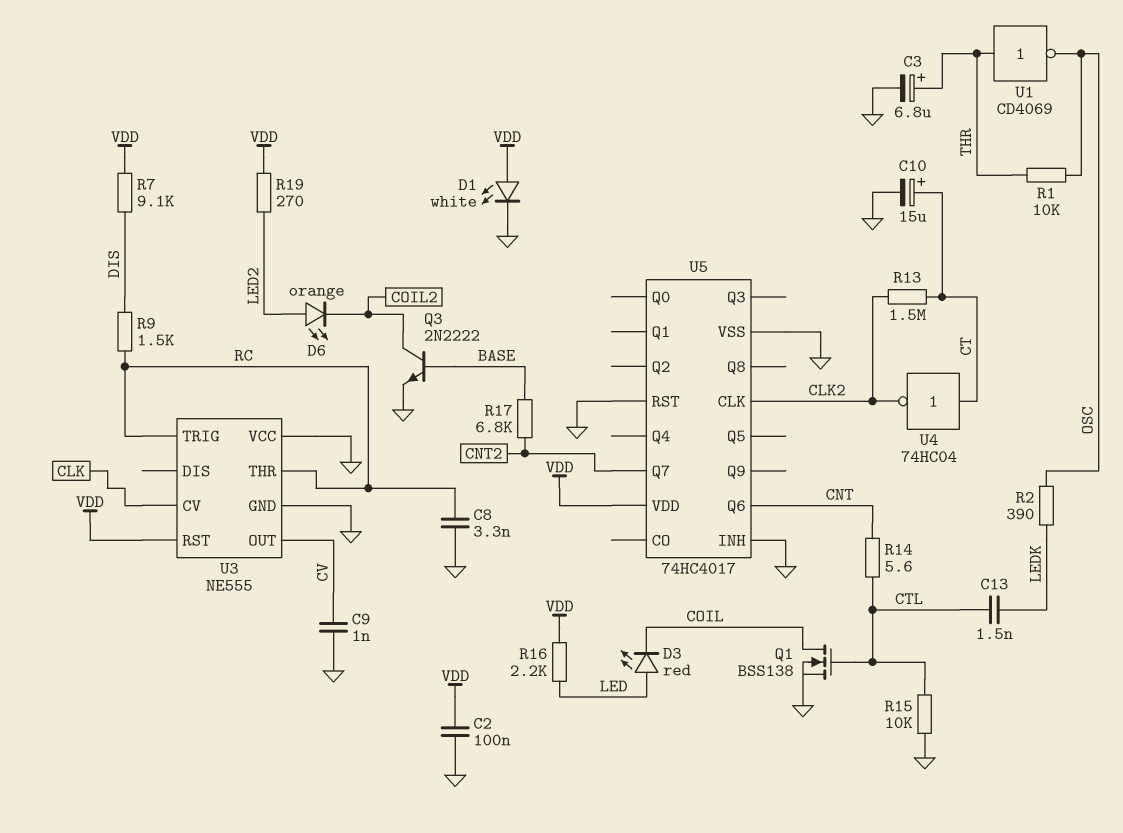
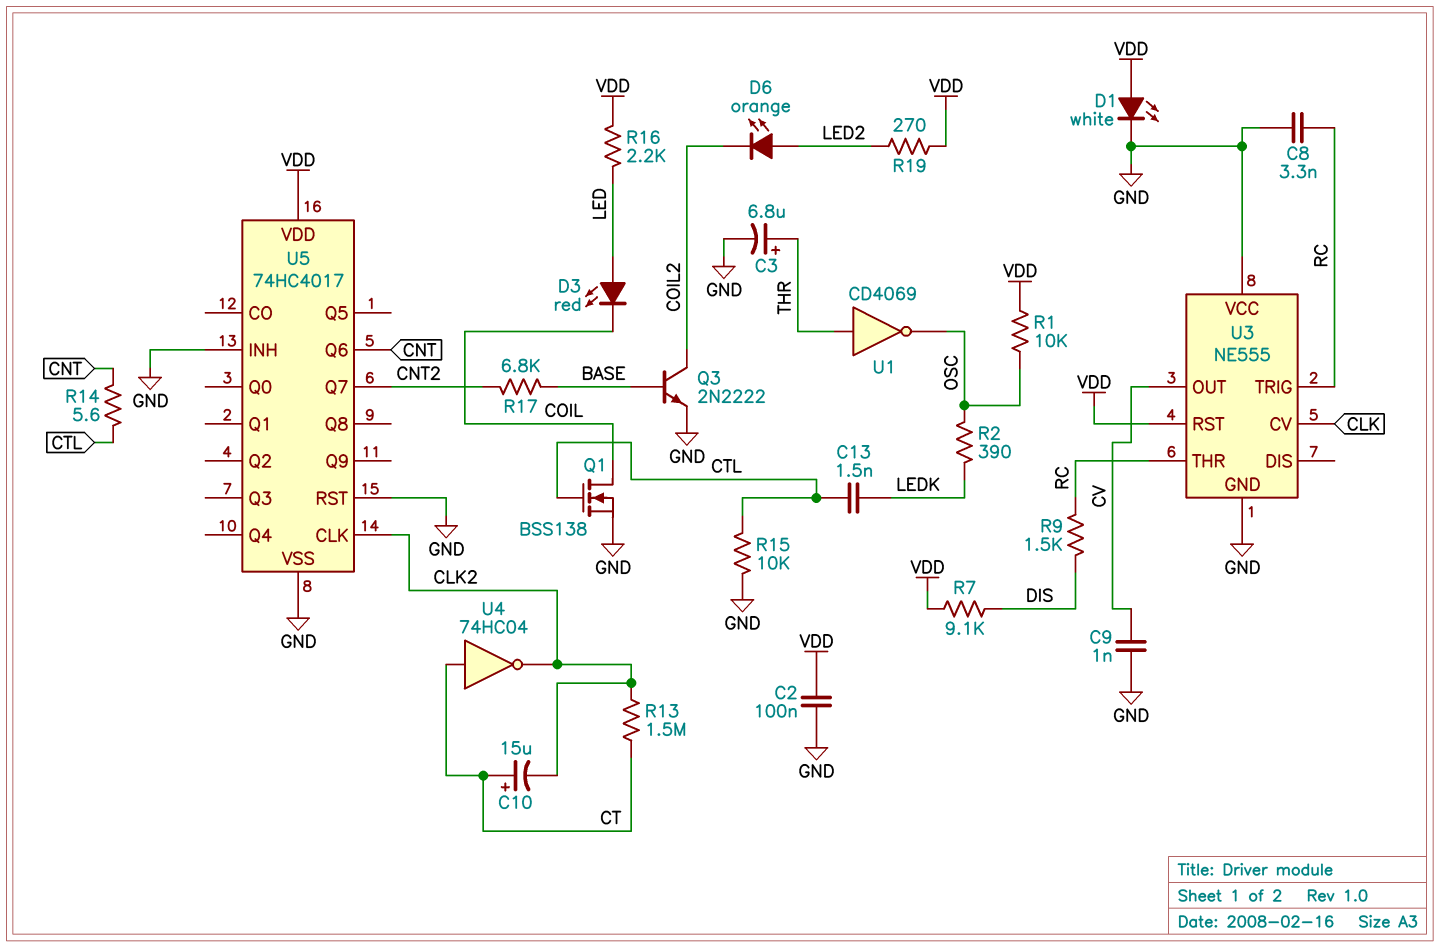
C10: 15uF (plus CT, minus GND) -> 15uF (plus CT, minus CLK2)
R1: 10k (OSC, THR) -> 10k (OSC, VDD)

